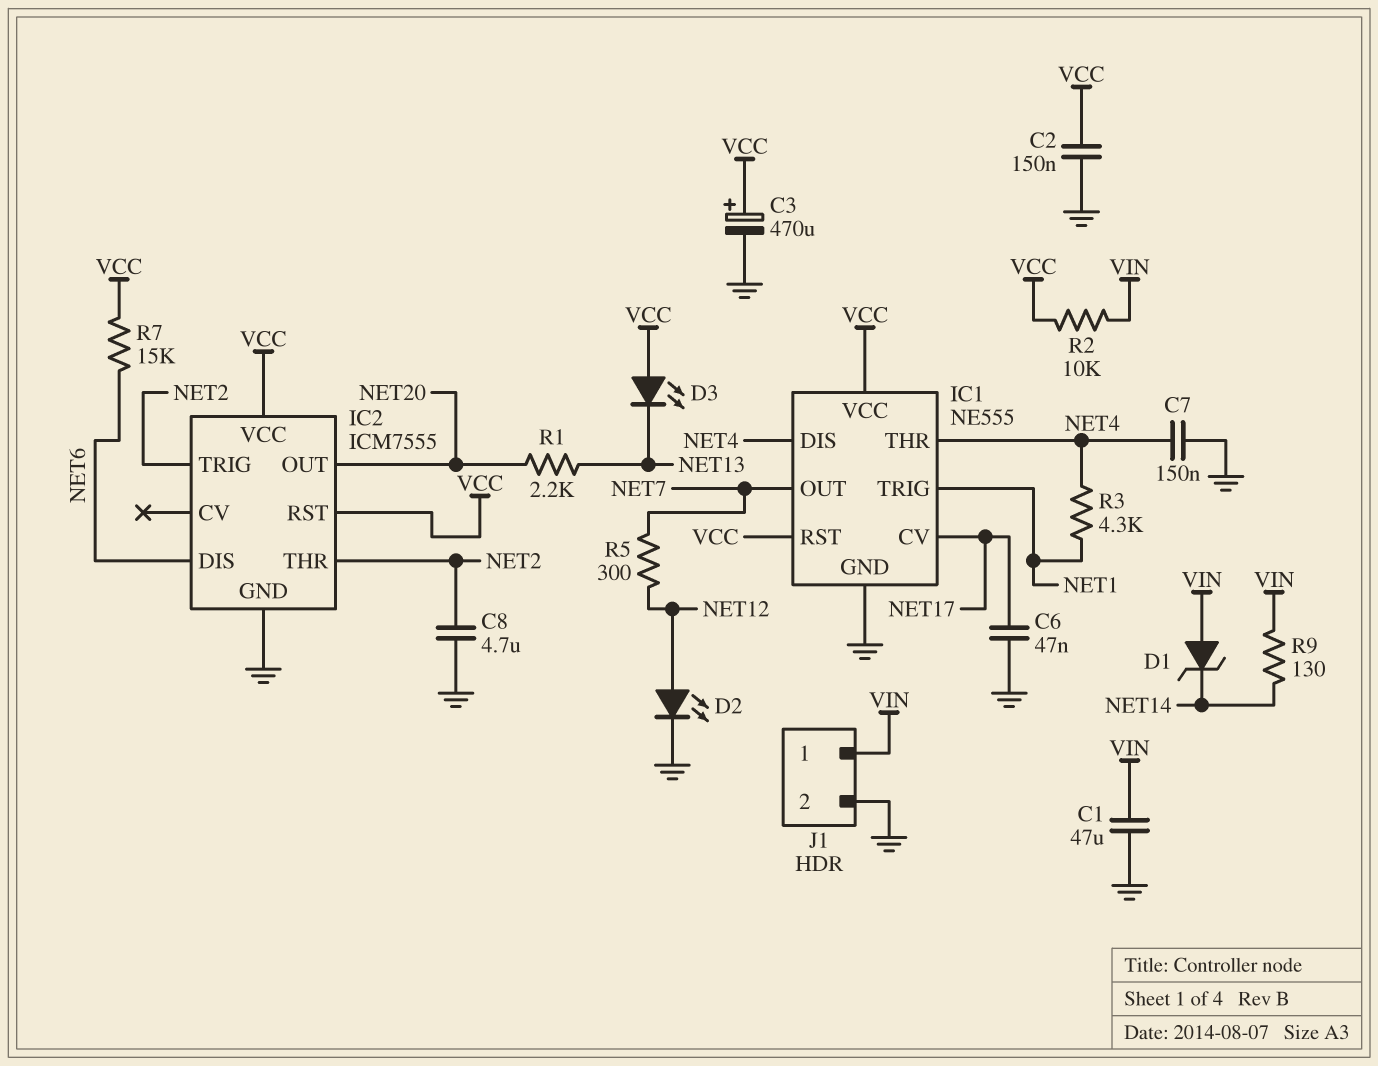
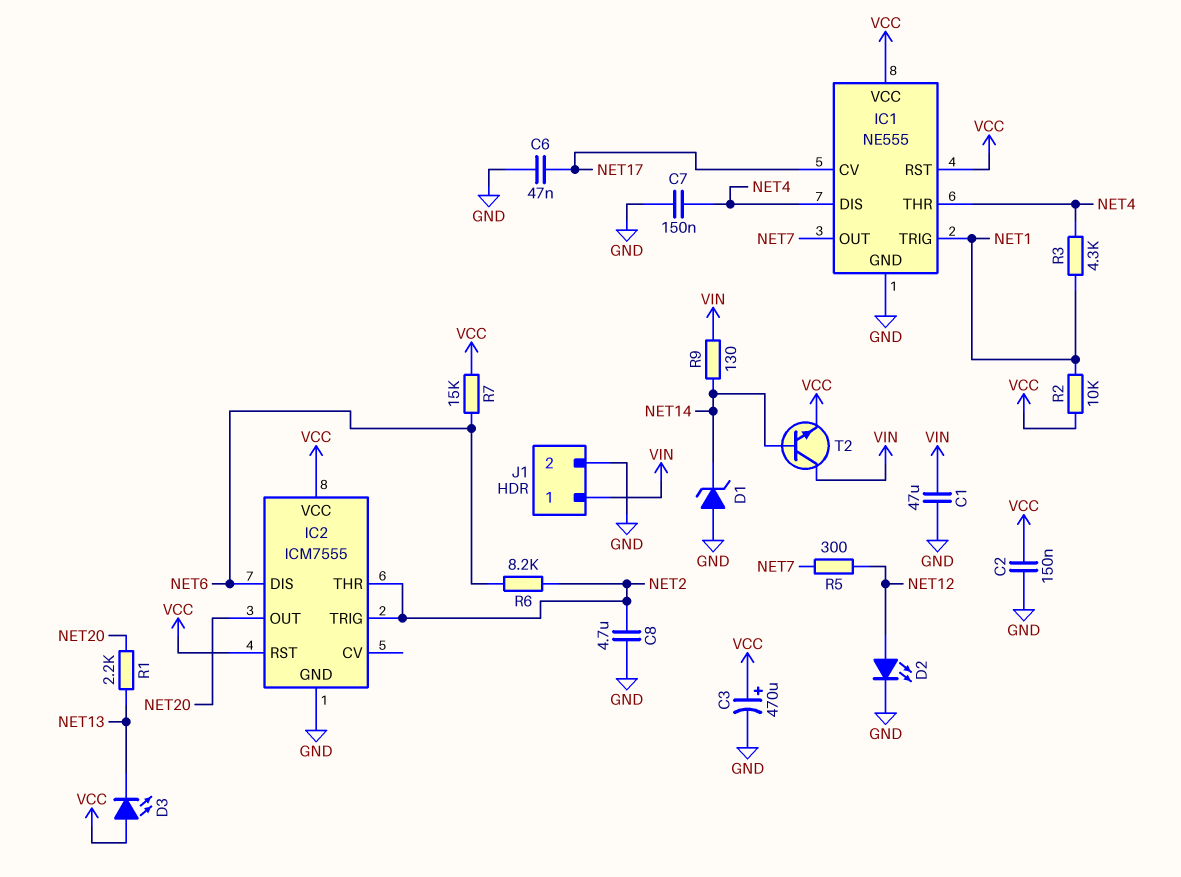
D1: zener (A VIN, K NET14) -> zener (A GND, K NET14)
R2: 10k (VCC, VIN) -> 10k (NET1, VCC)
R6: none -> 8.2k (NET2, NET6)
T2: none -> NPN (B NET14, C VIN, E VCC)

